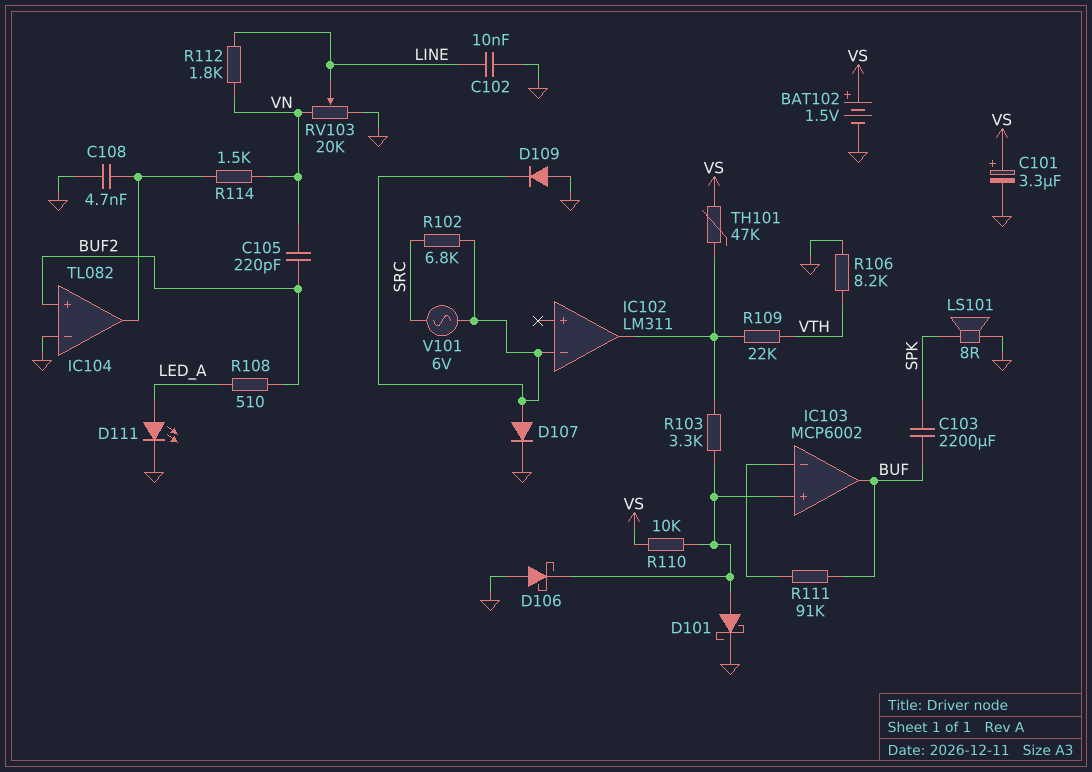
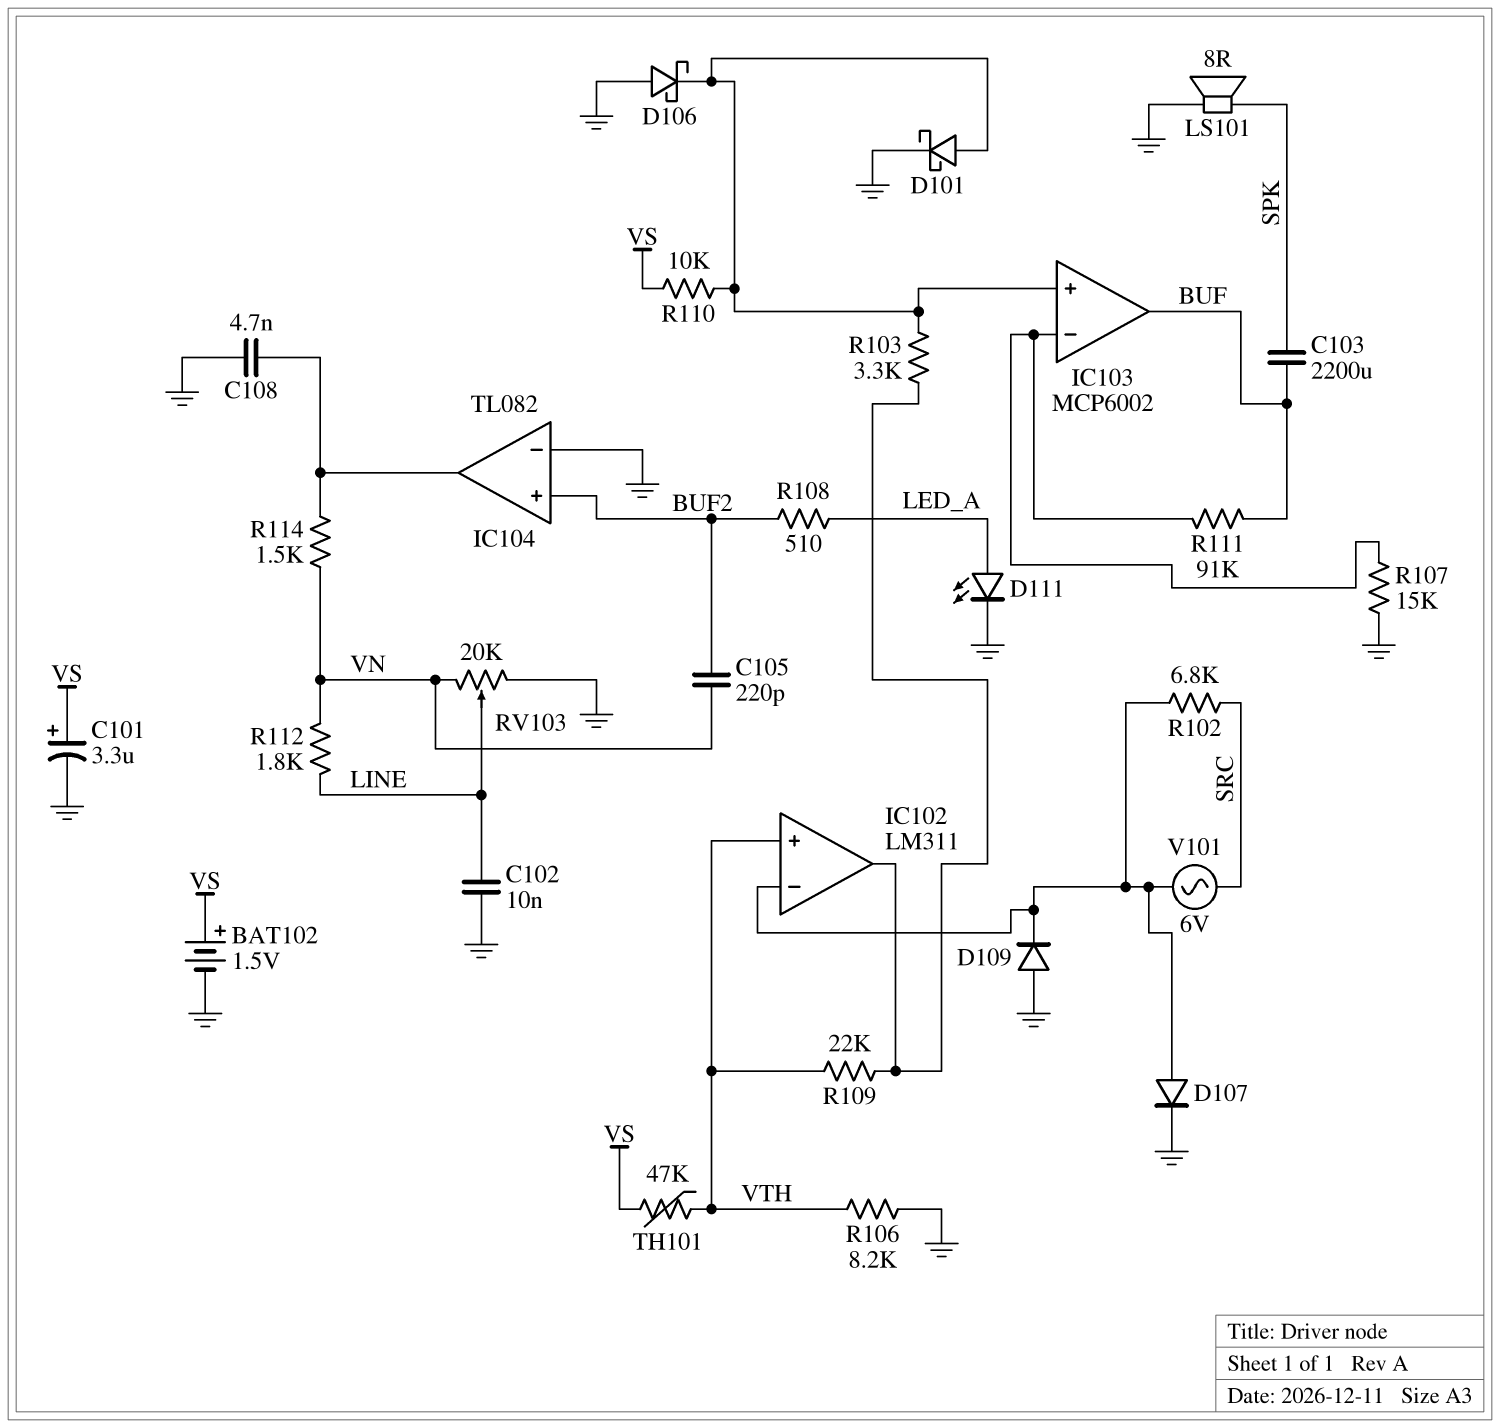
IC102 pin in+: none -> VTH
R107: none -> 15k (GND, IC103/in-)
TH101: 47k (IC102/out, VS) -> 47k (VS, VTH)

